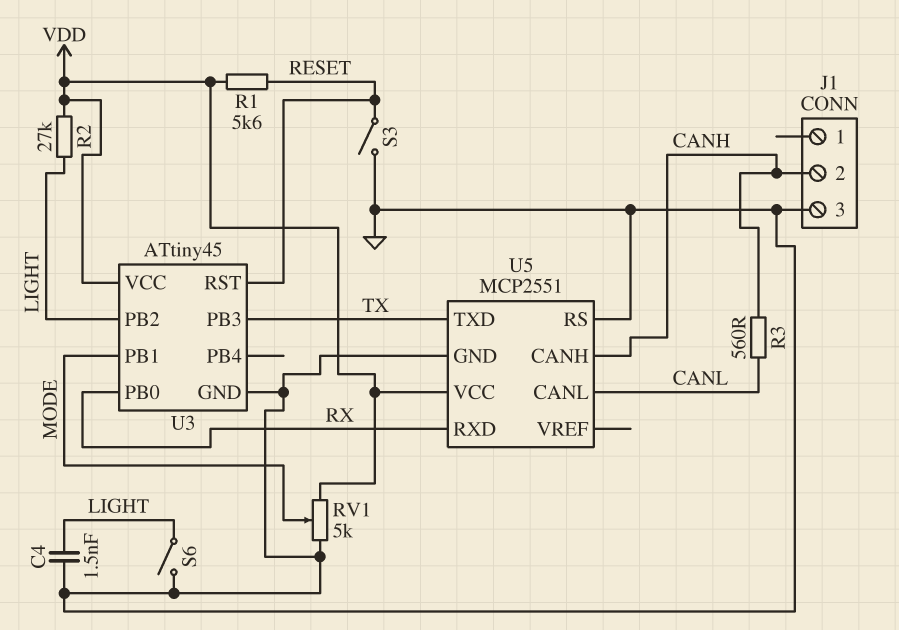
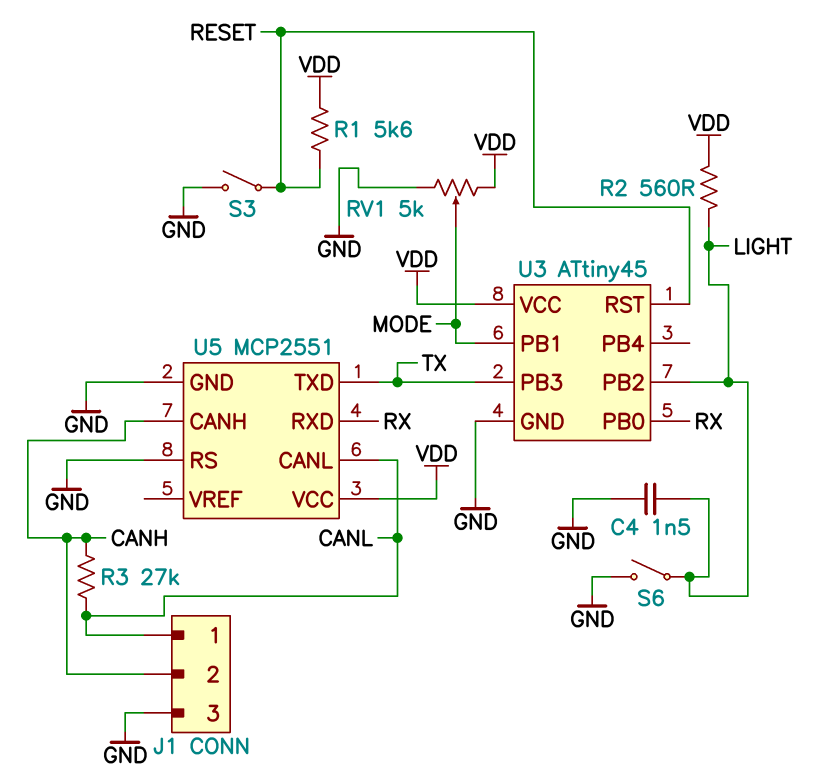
J1 pin 1: none -> CANL
R2: 27k (LIGHT, VDD) -> 560 (LIGHT, VDD)
R3: 560 (CANH, CANL) -> 27k (CANH, CANL)

